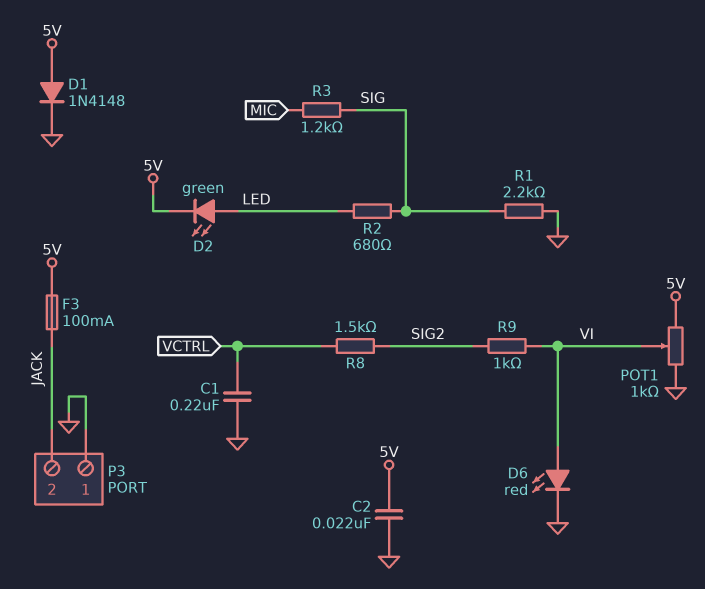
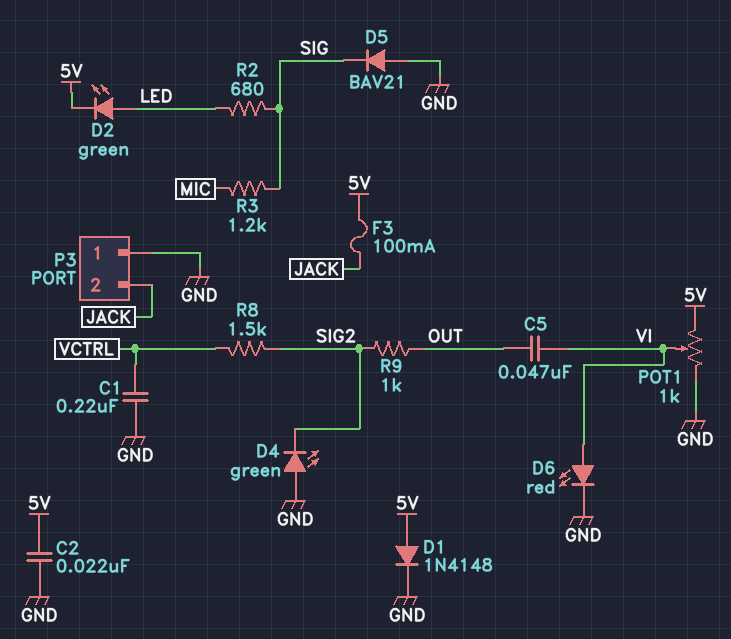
C5: none -> 47nF (OUT, VI)
D4: none -> LED green (A GND, K SIG2)
D5: none -> diode BAV21 (A GND, K SIG)
R1: 2.2k (GND, SIG) -> none
R9: 1k (SIG2, VI) -> 1k (OUT, SIG2)

